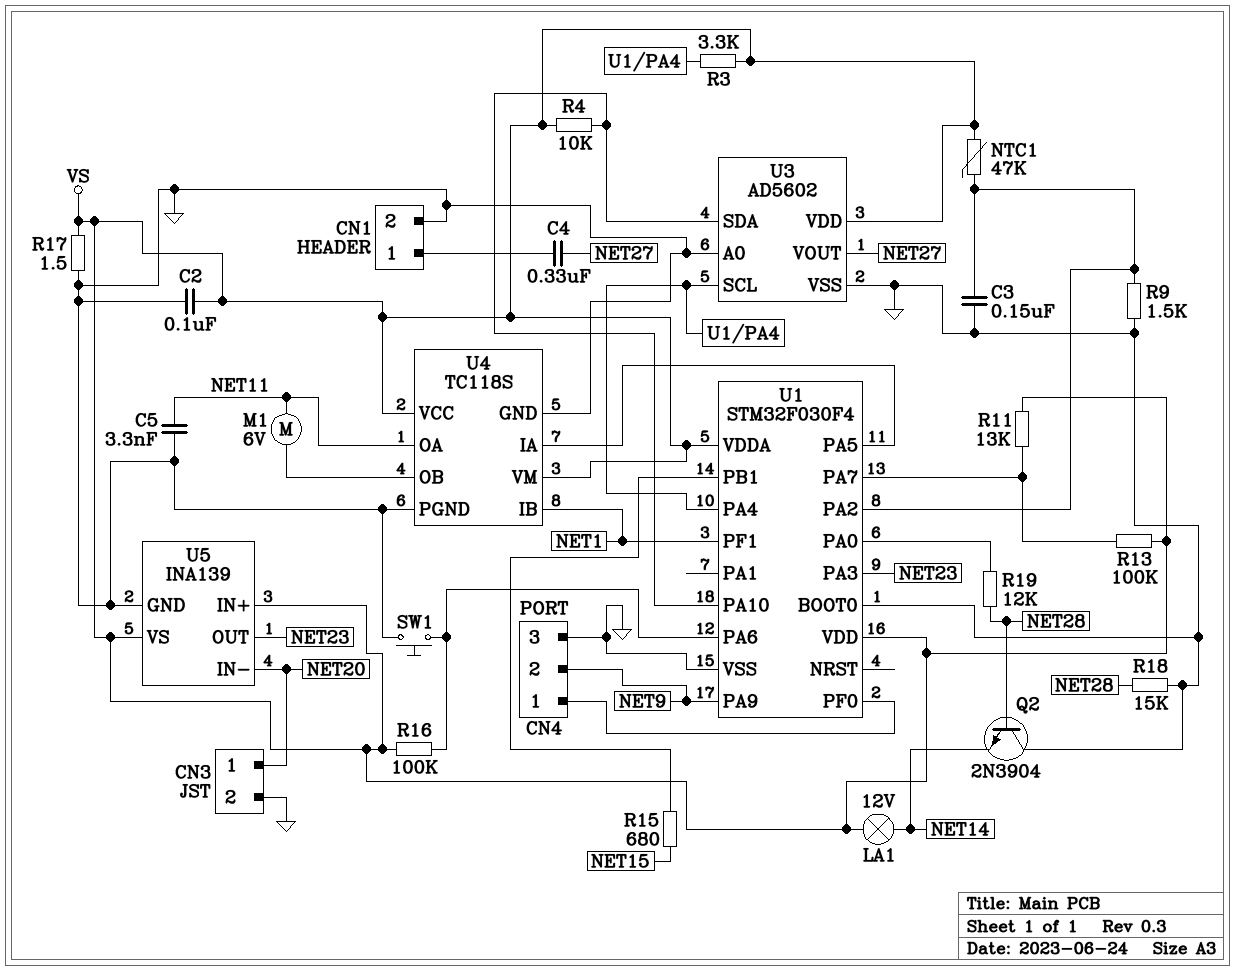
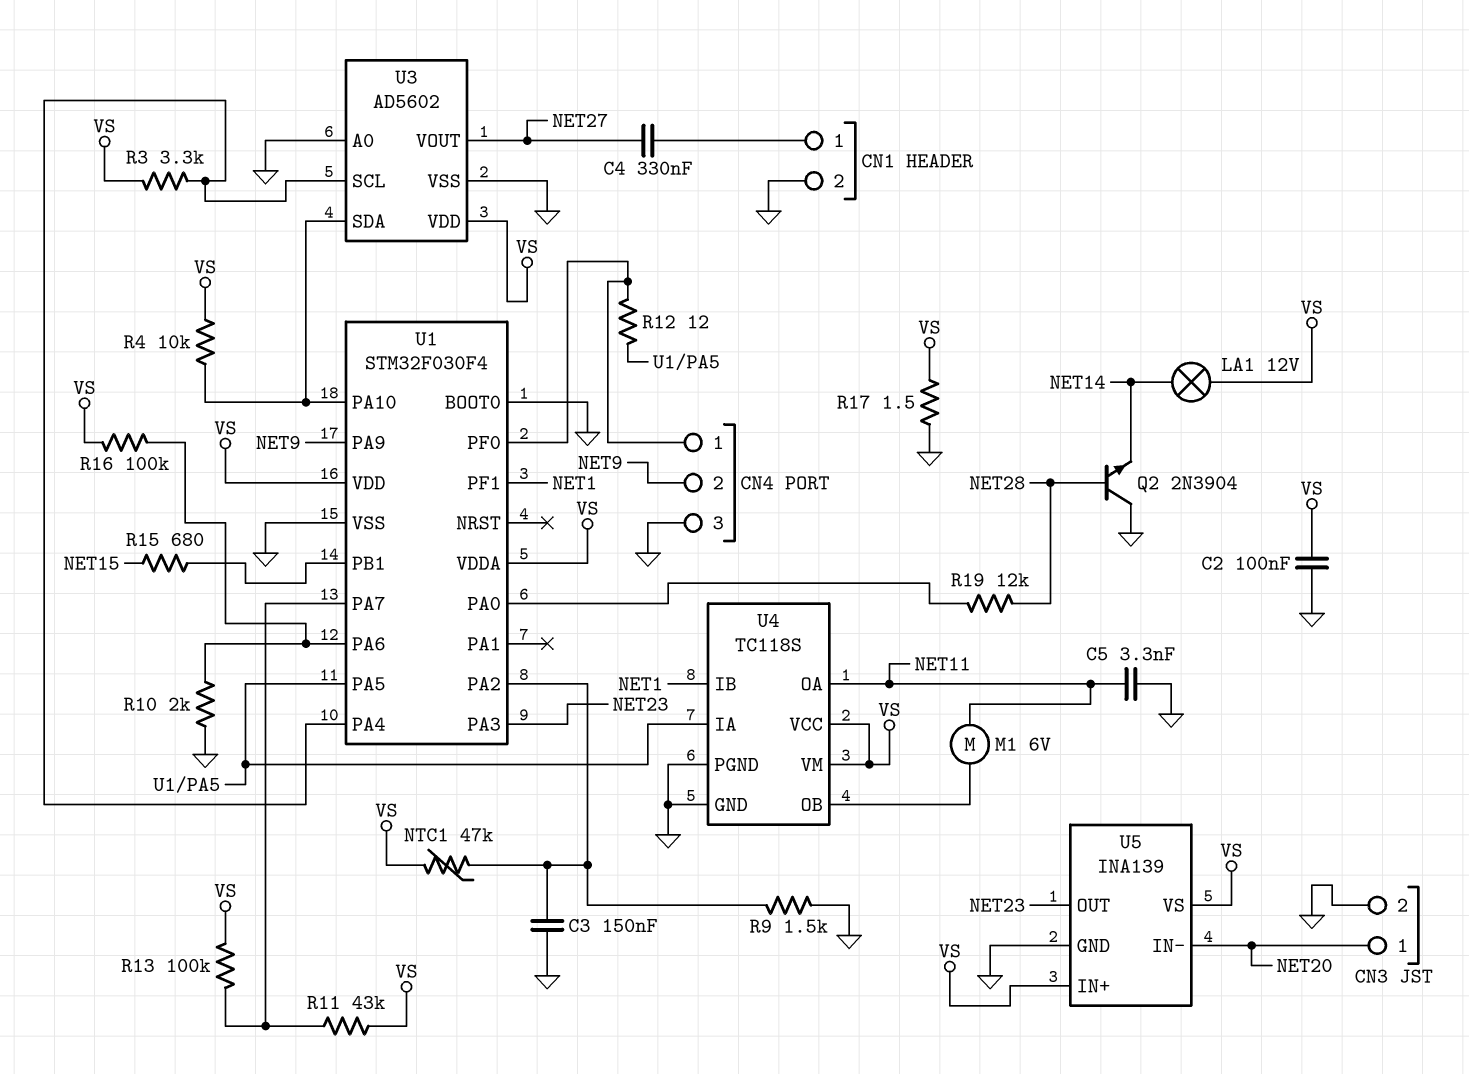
R10: none -> 2k (GND, U1/PA6)
R11: 13k (U1/PA7, VS) -> 43k (U1/PA7, VS)
R12: none -> 12 (CN4/1, U1/PA5)
R18: 15k (GND, NET28) -> none
SW1: button (GND, U1/PA6) -> none

